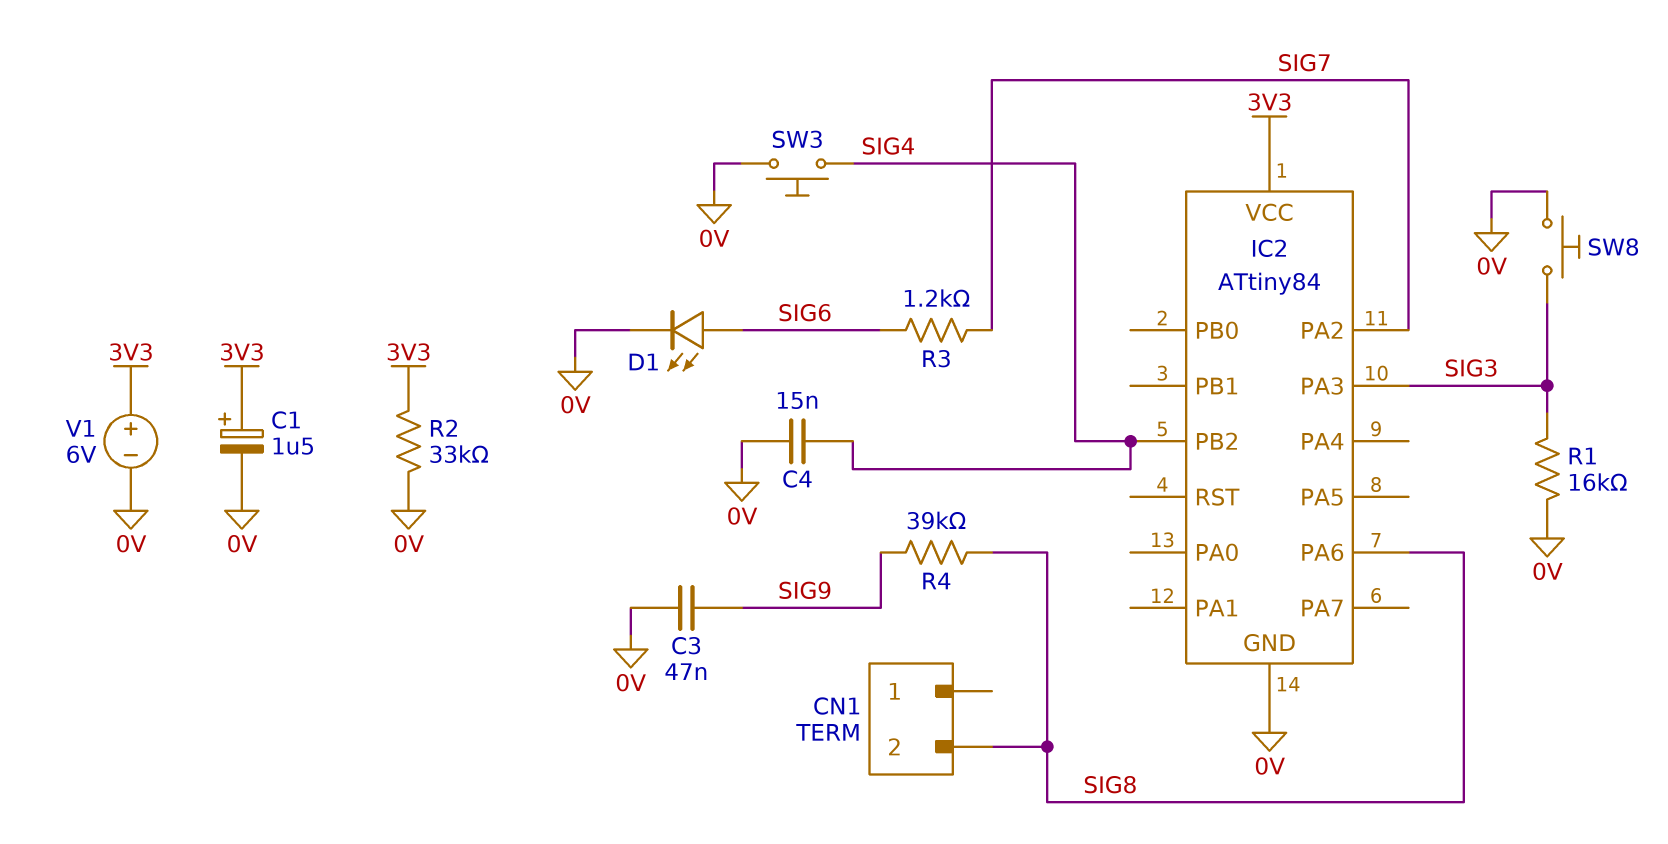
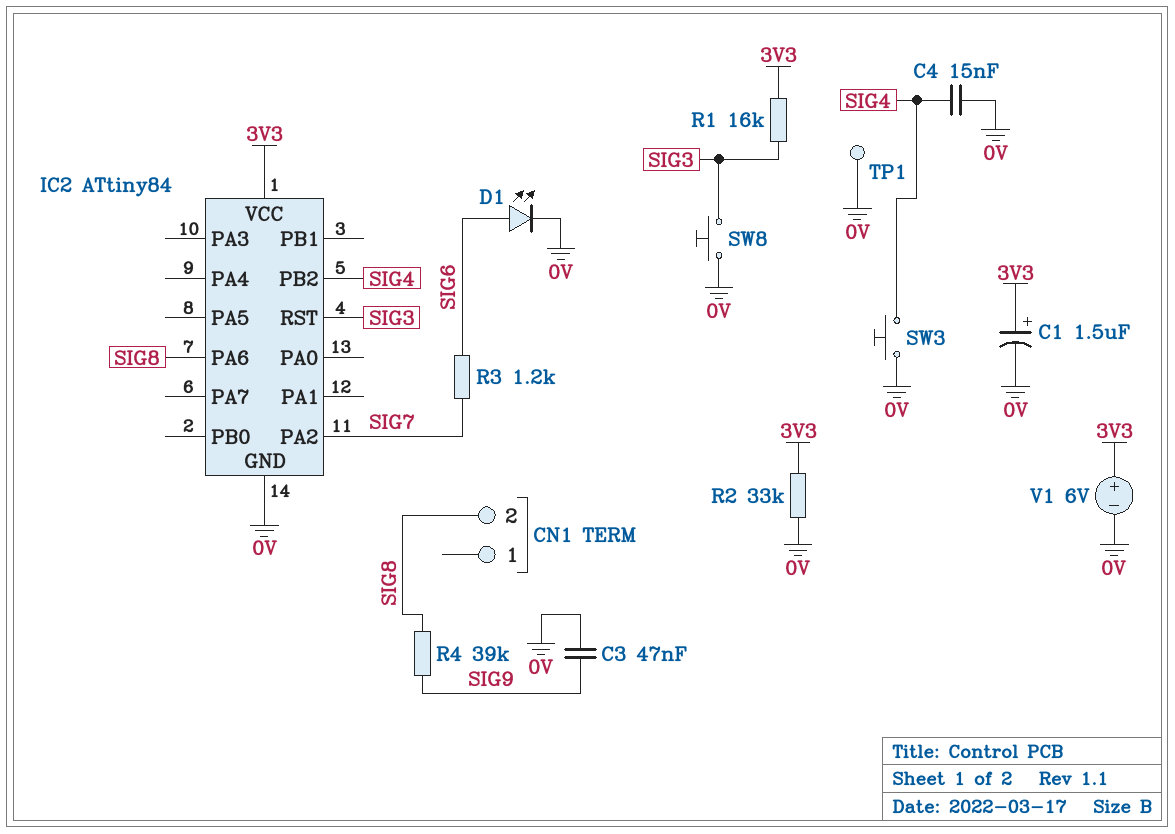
IC2 pin PA3: SIG3 -> none
IC2 pin RST: none -> SIG3
R1: 16k (0V, SIG3) -> 16k (3V3, SIG3)
TP1: none -> test point (0V)

